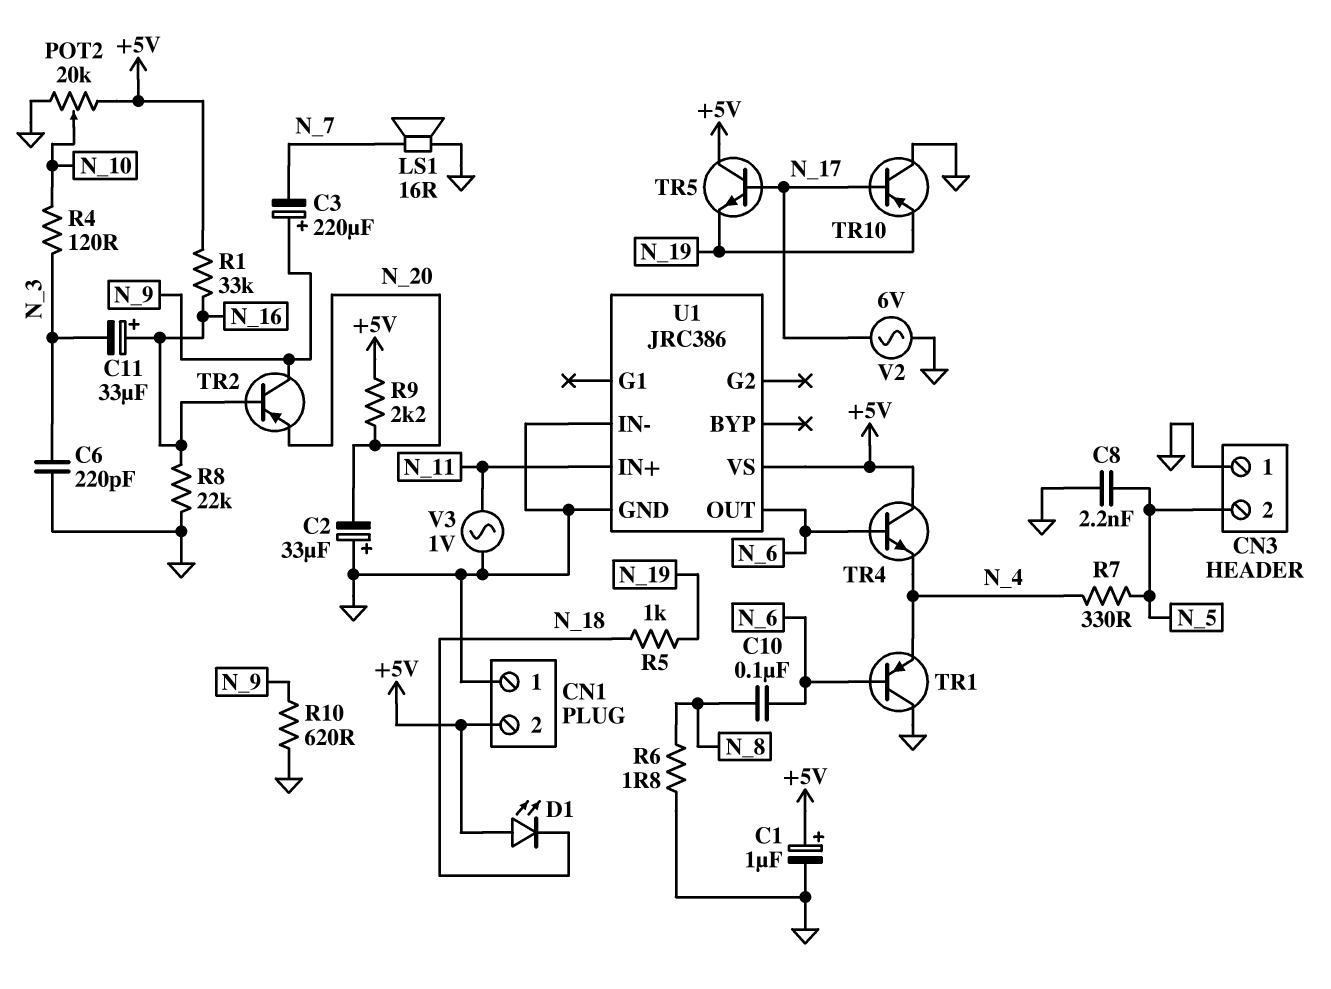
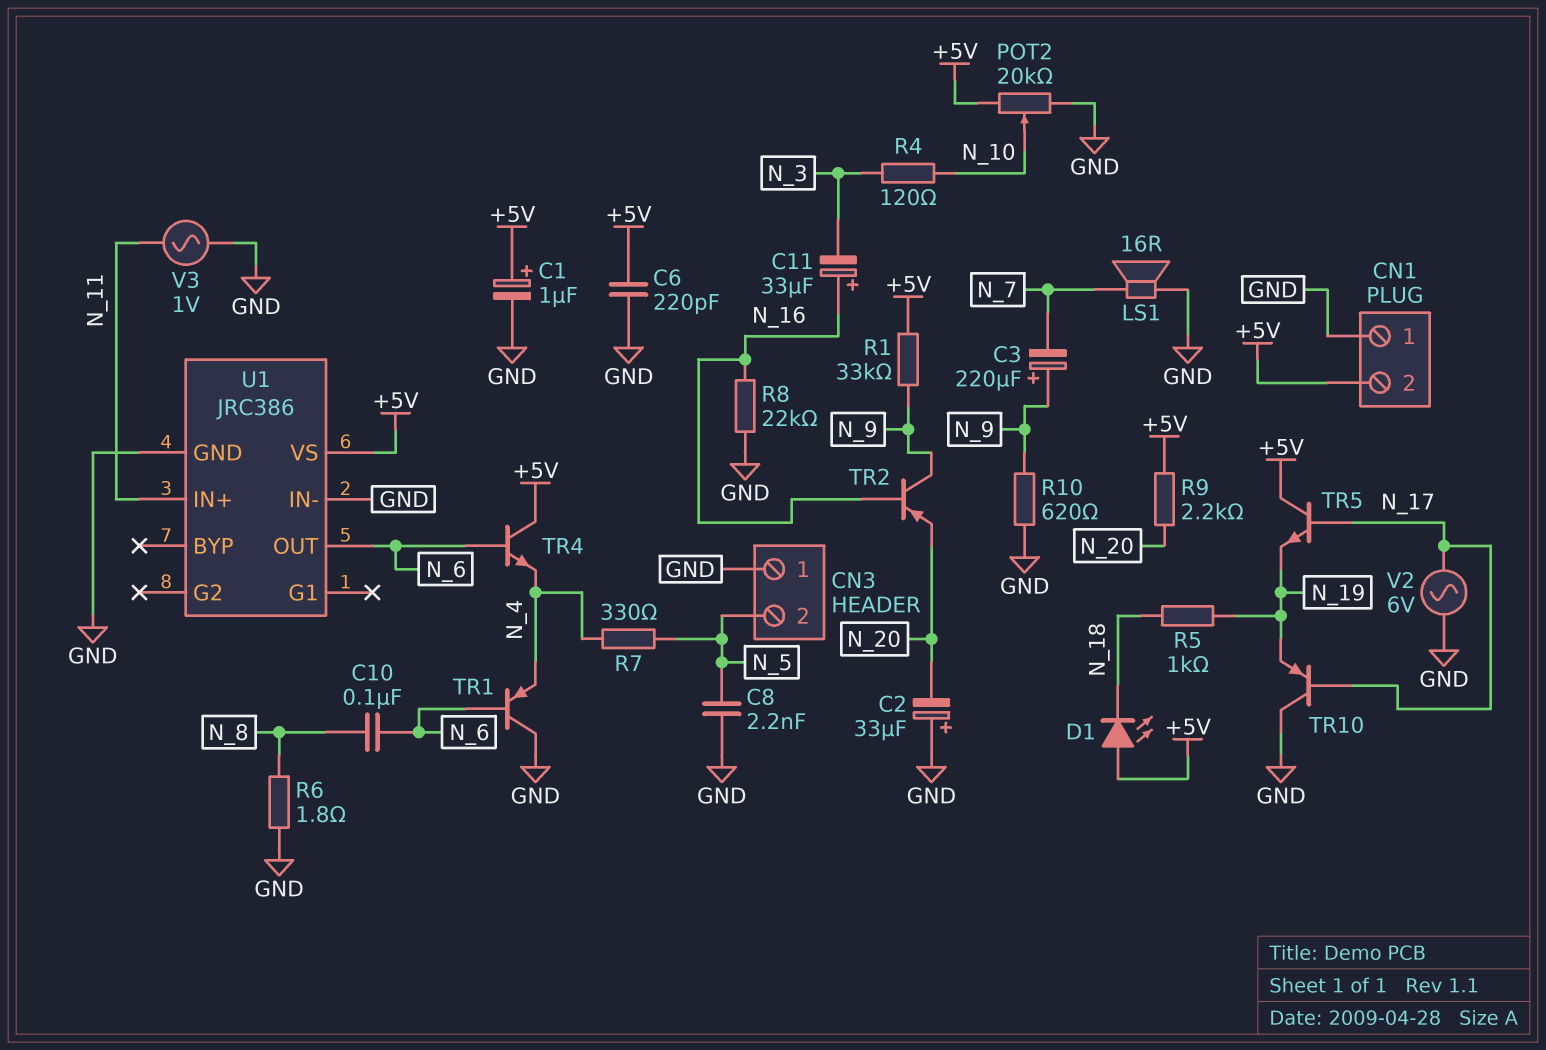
C6: 220pF (GND, N_3) -> 220pF (+5V, GND)
R1: 33k (+5V, N_16) -> 33k (+5V, N_9)

